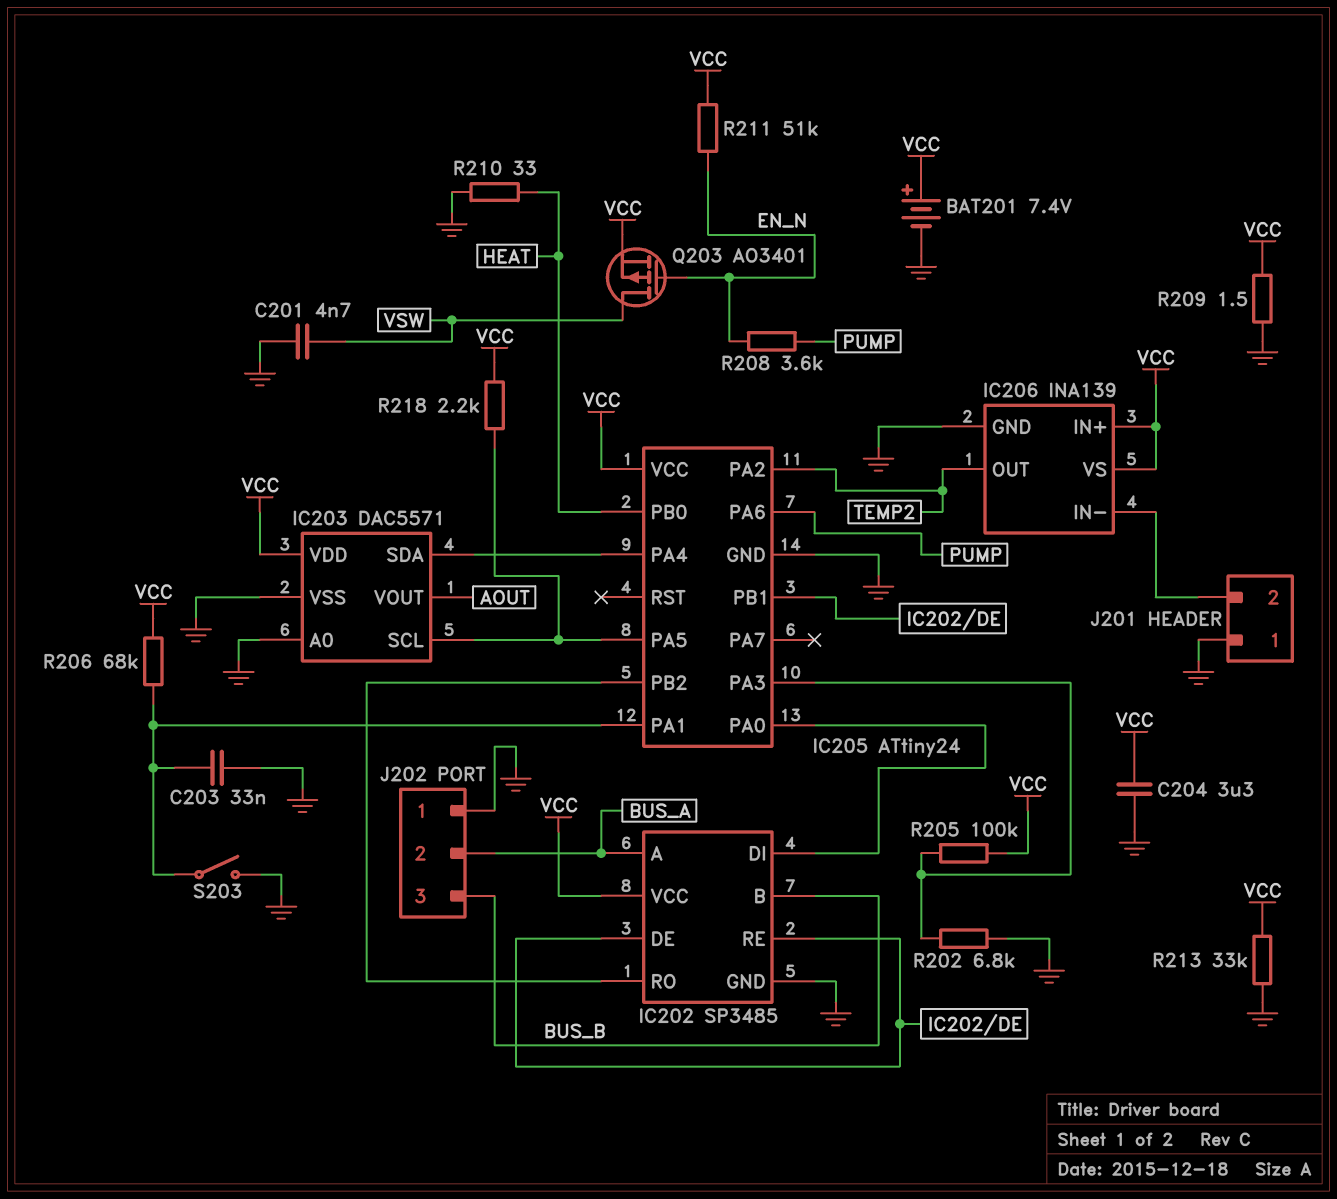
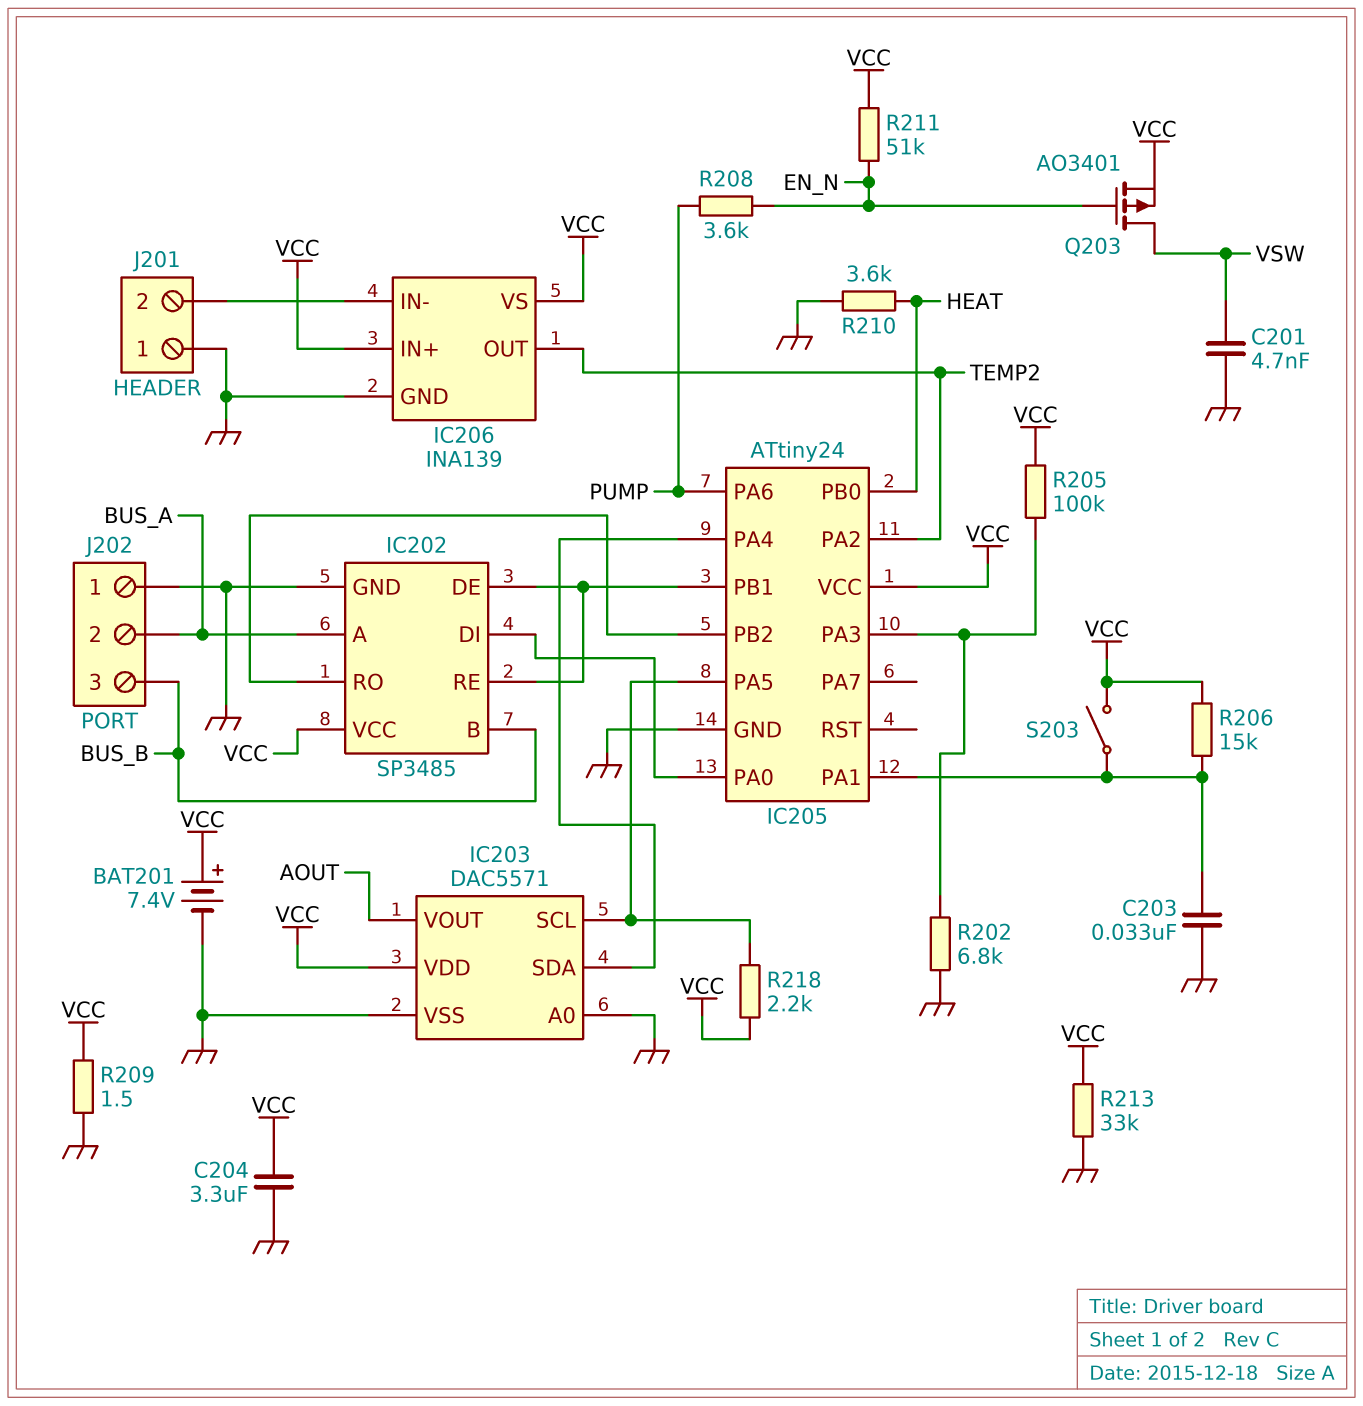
R206: 68k (IC205/PA1, VCC) -> 15k (IC205/PA1, VCC)
R210: 33 (GND, HEAT) -> 3.6k (GND, HEAT)
S203: switch (GND, IC205/PA1) -> switch (IC205/PA1, VCC)

